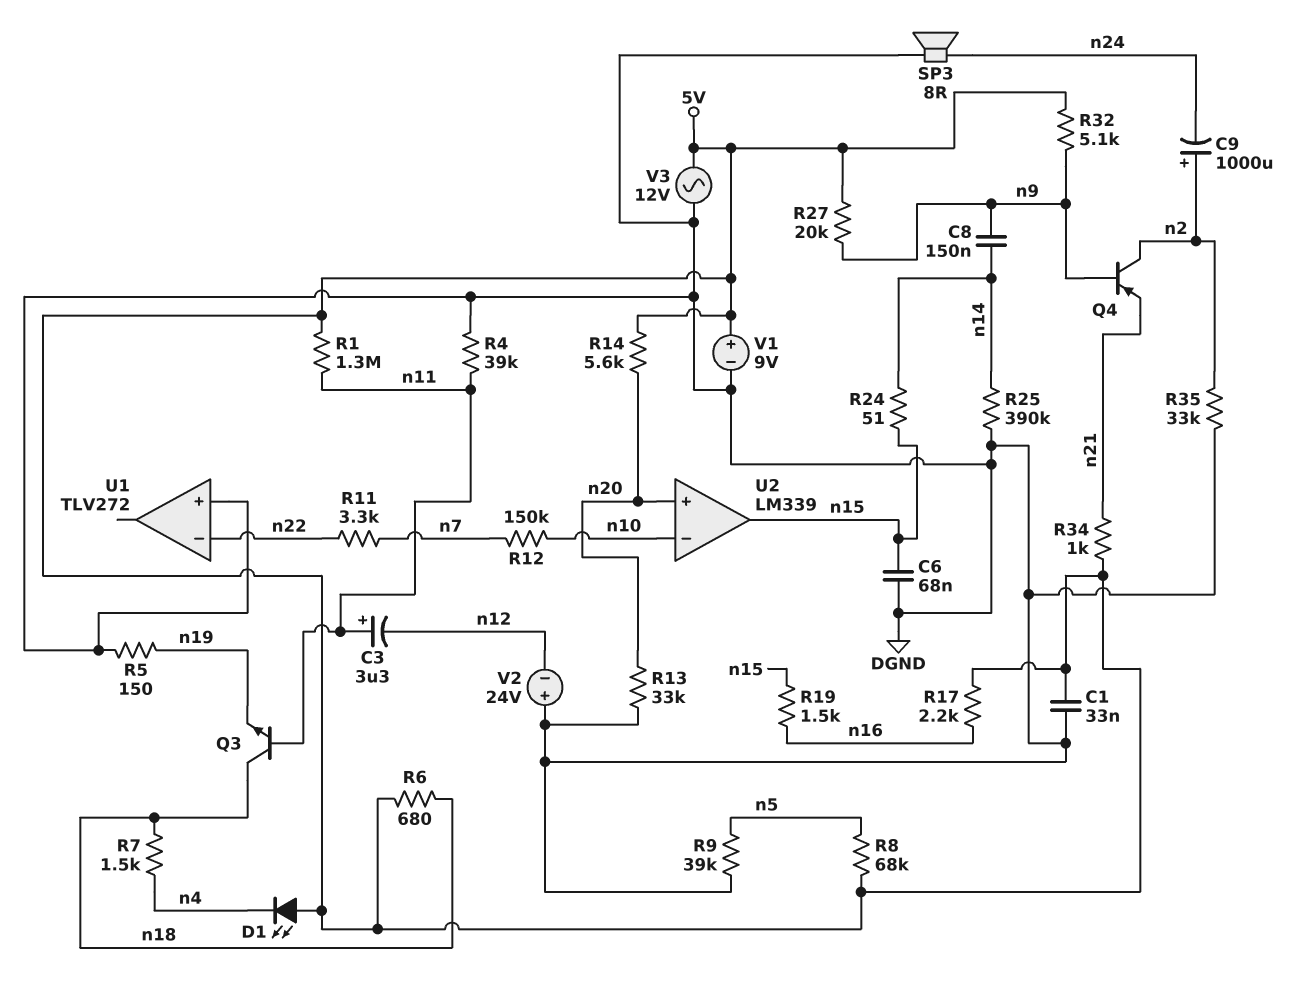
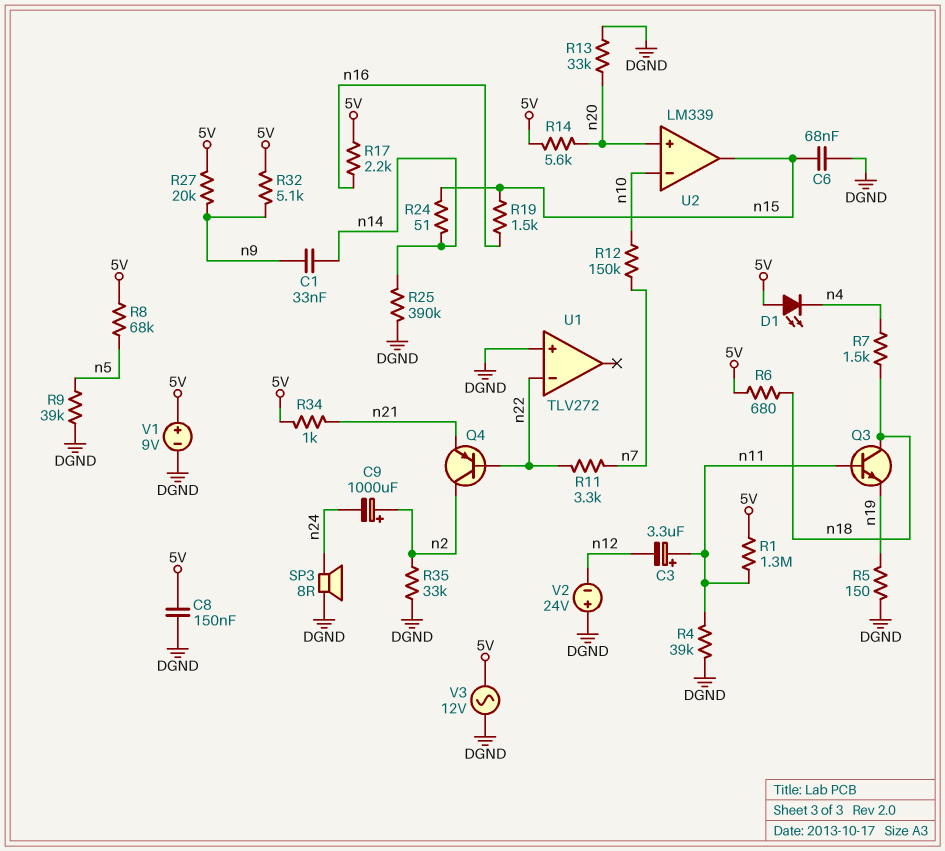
C1: 33nF (5V, DGND) -> 33nF (n9, n14)
C8: 150nF (n9, n14) -> 150nF (5V, DGND)
Q4: PNP (B n9, C n2, E n21) -> PNP (B n22, C n2, E n21)

